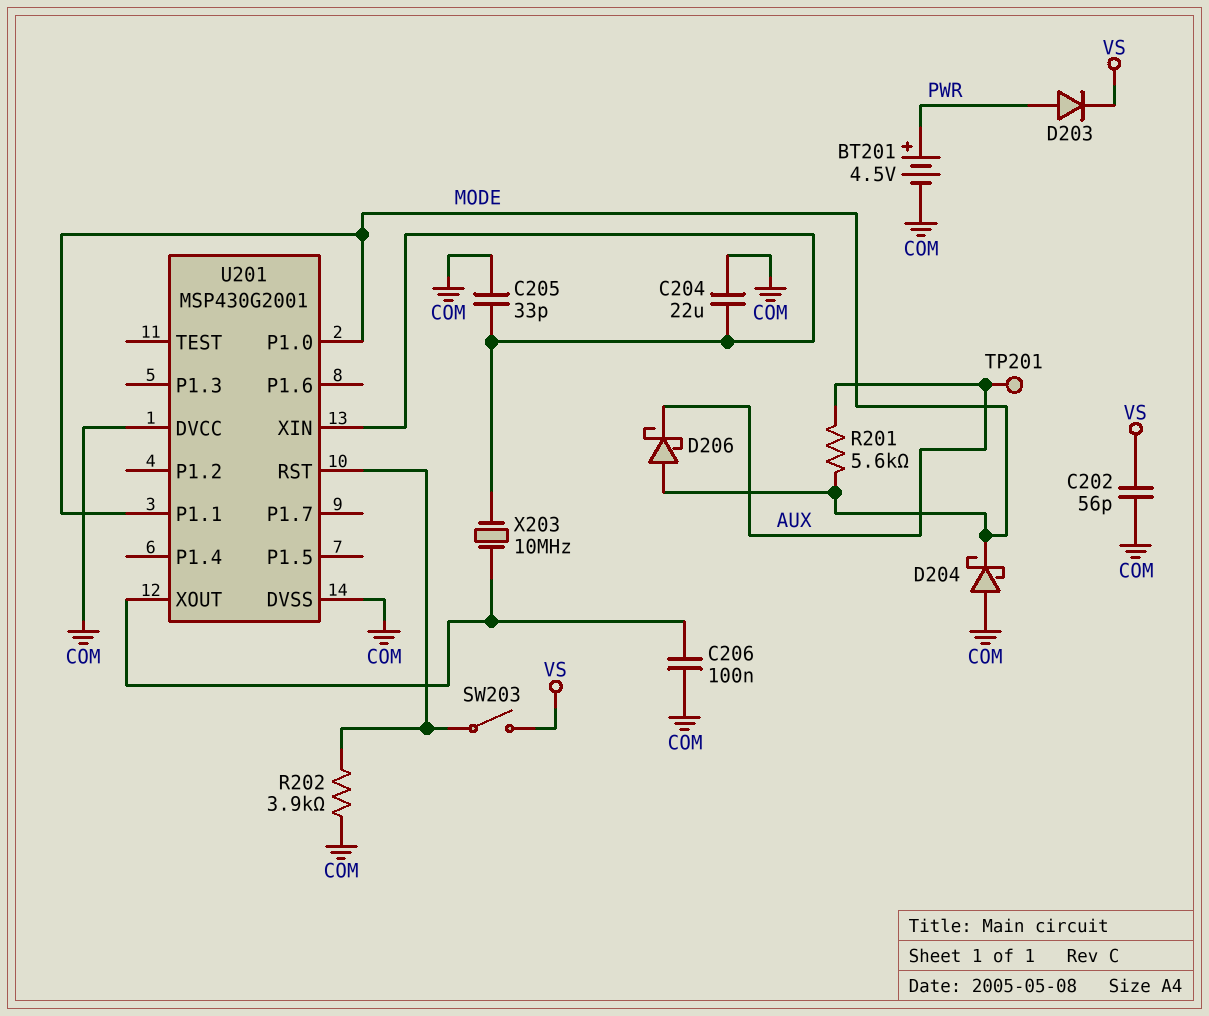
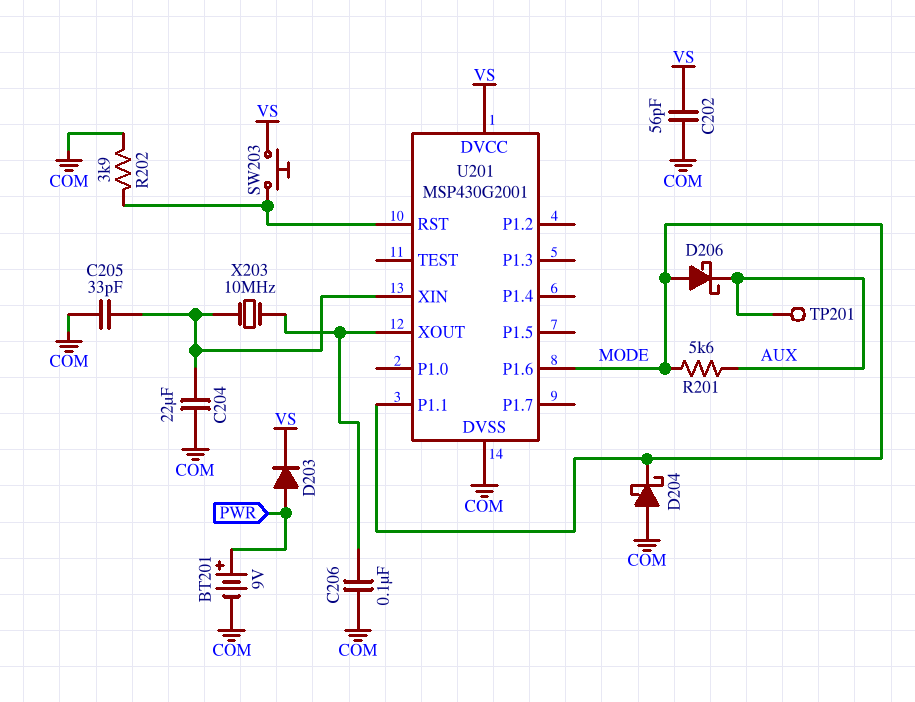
BT201: 4.5V (plus PWR, minus COM) -> 9V (plus PWR, minus COM)
SW203: switch (U201/RST, VS) -> button (U201/RST, VS)
U201 pin DVCC: COM -> VS
U201 pin P1.0: MODE -> none
U201 pin P1.6: none -> MODE

